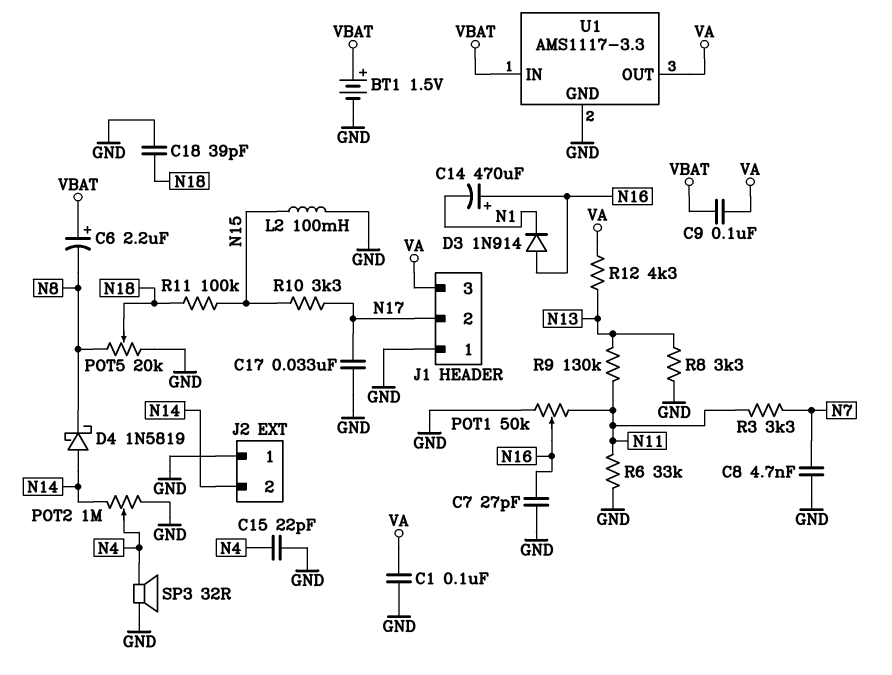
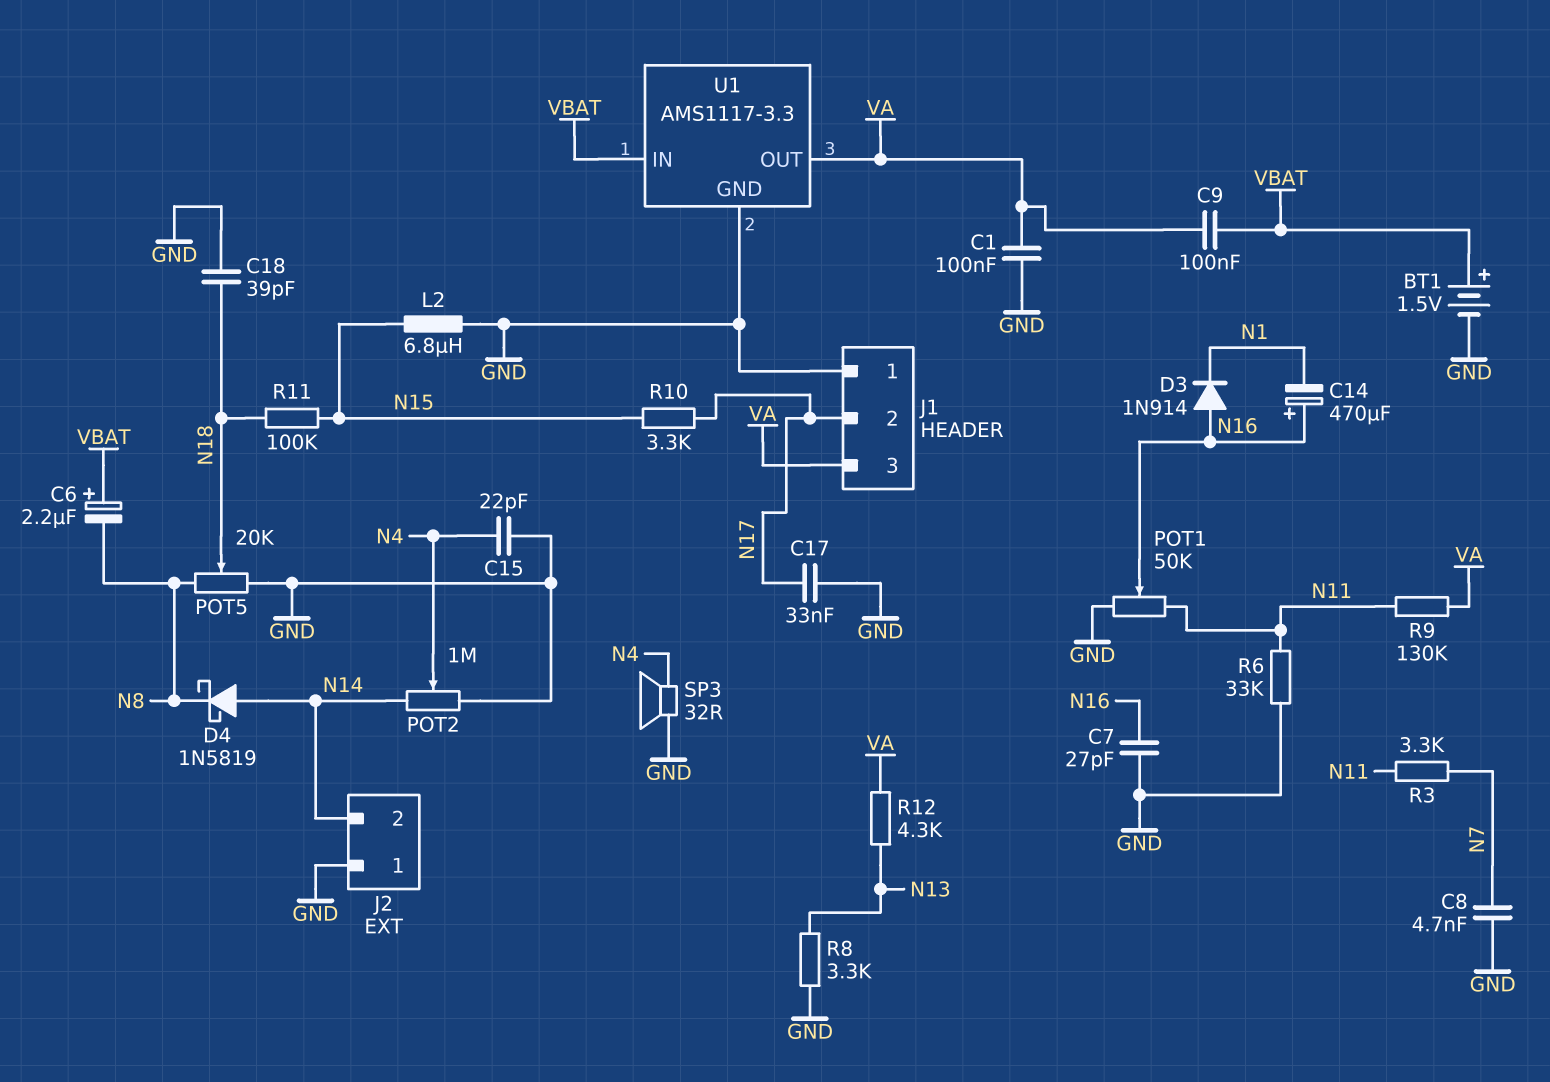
L2: 100mH (GND, N15) -> 6.8uH (GND, N15)
R9: 130k (N11, N13) -> 130k (N11, VA)

